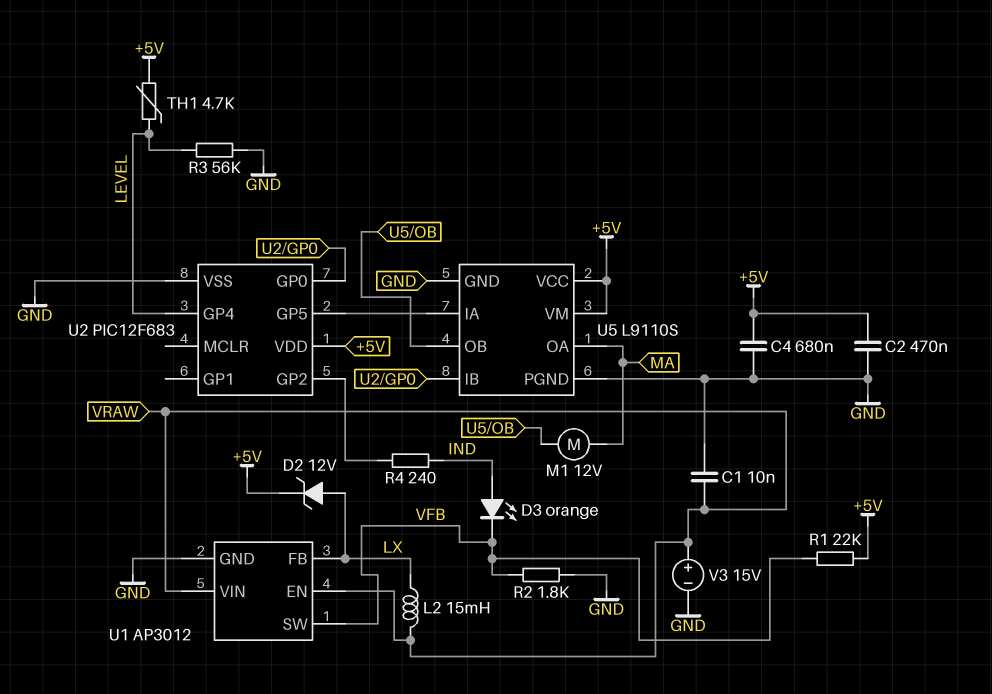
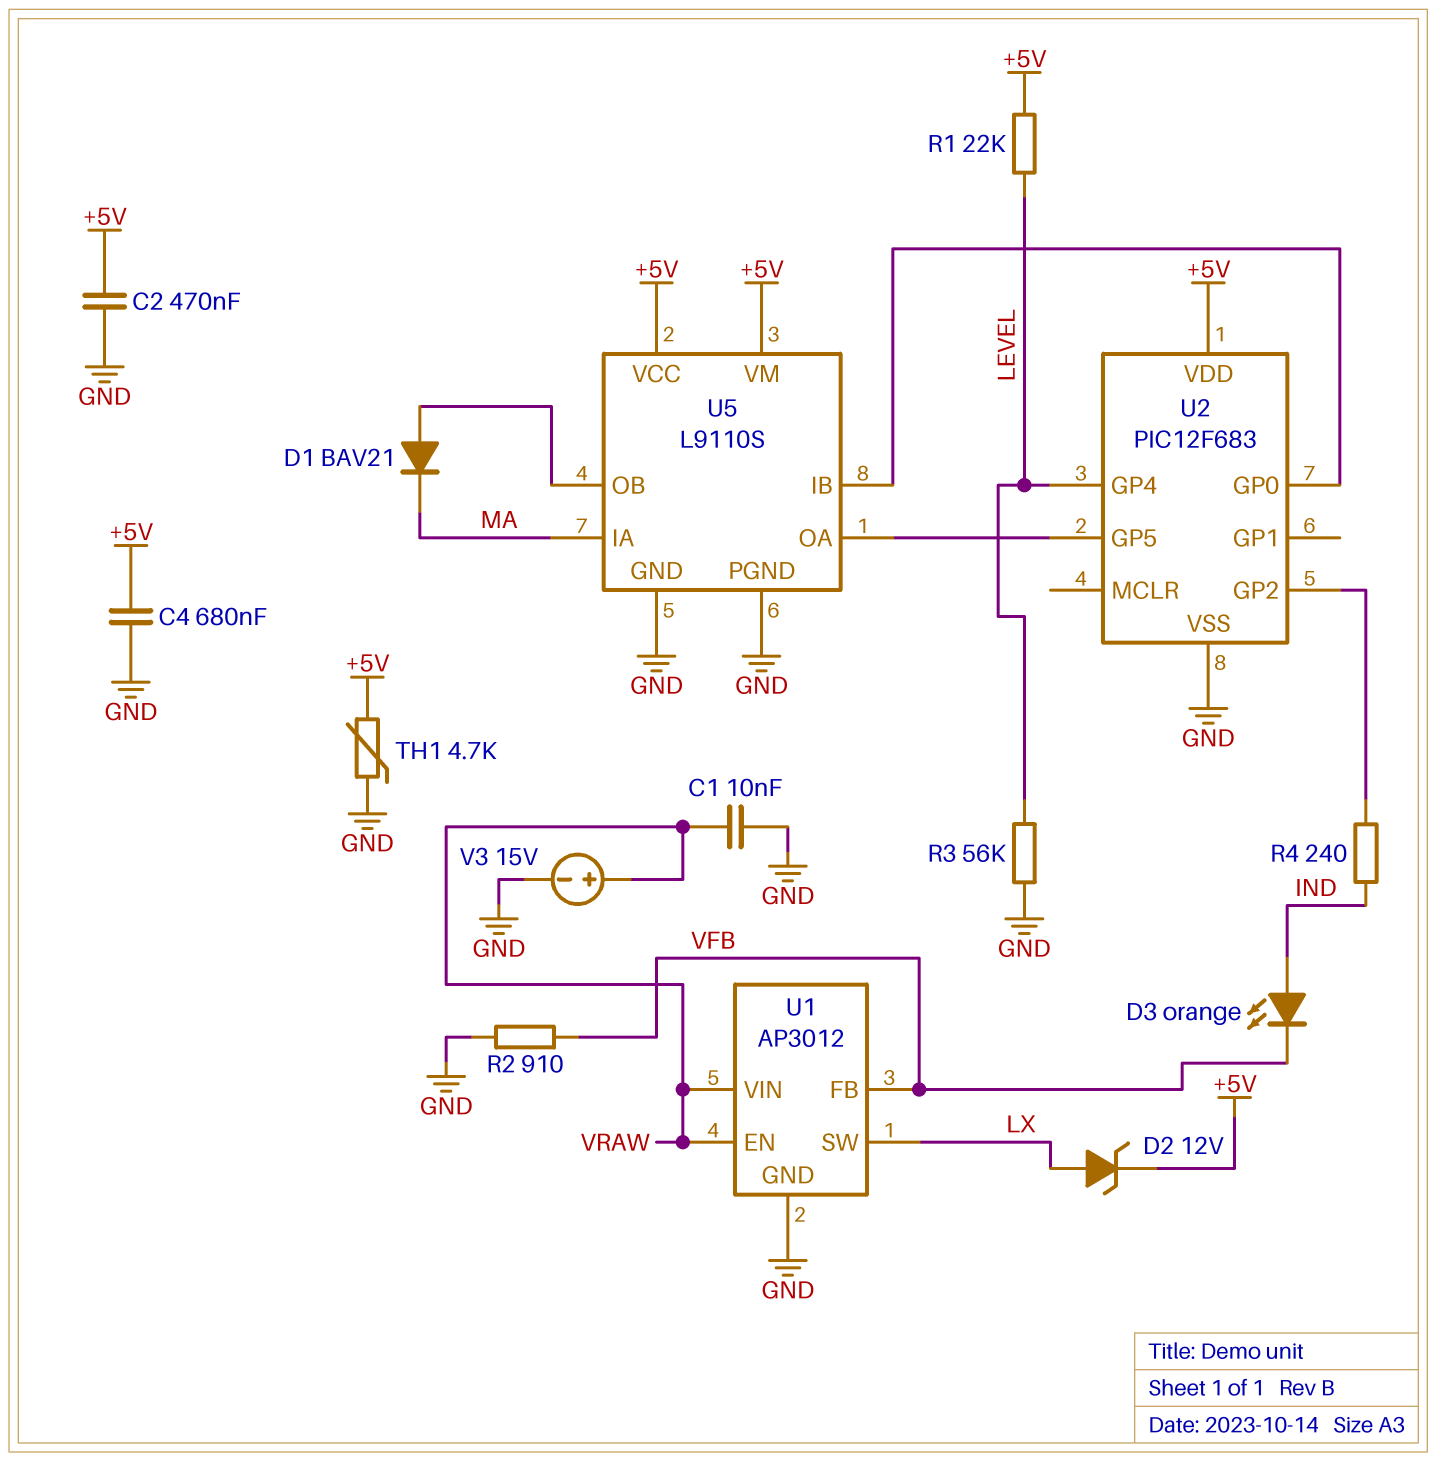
D1: none -> diode BAV21 (A U5/OB, K MA)
L2: 15mH (LX, VRAW) -> none
M1: motor 12V (MA, U5/OB) -> none
R1: 22k (+5V, VFB) -> 22k (+5V, LEVEL)
R2: 1.8k (GND, VFB) -> 910 (GND, VFB)
TH1: 4.7k (+5V, LEVEL) -> 4.7k (+5V, GND)
U1 pin FB: LX -> VFB
U1 pin SW: VFB -> LX
U5 pin IA: U2/GP5 -> MA
U5 pin OA: MA -> U2/GP5

